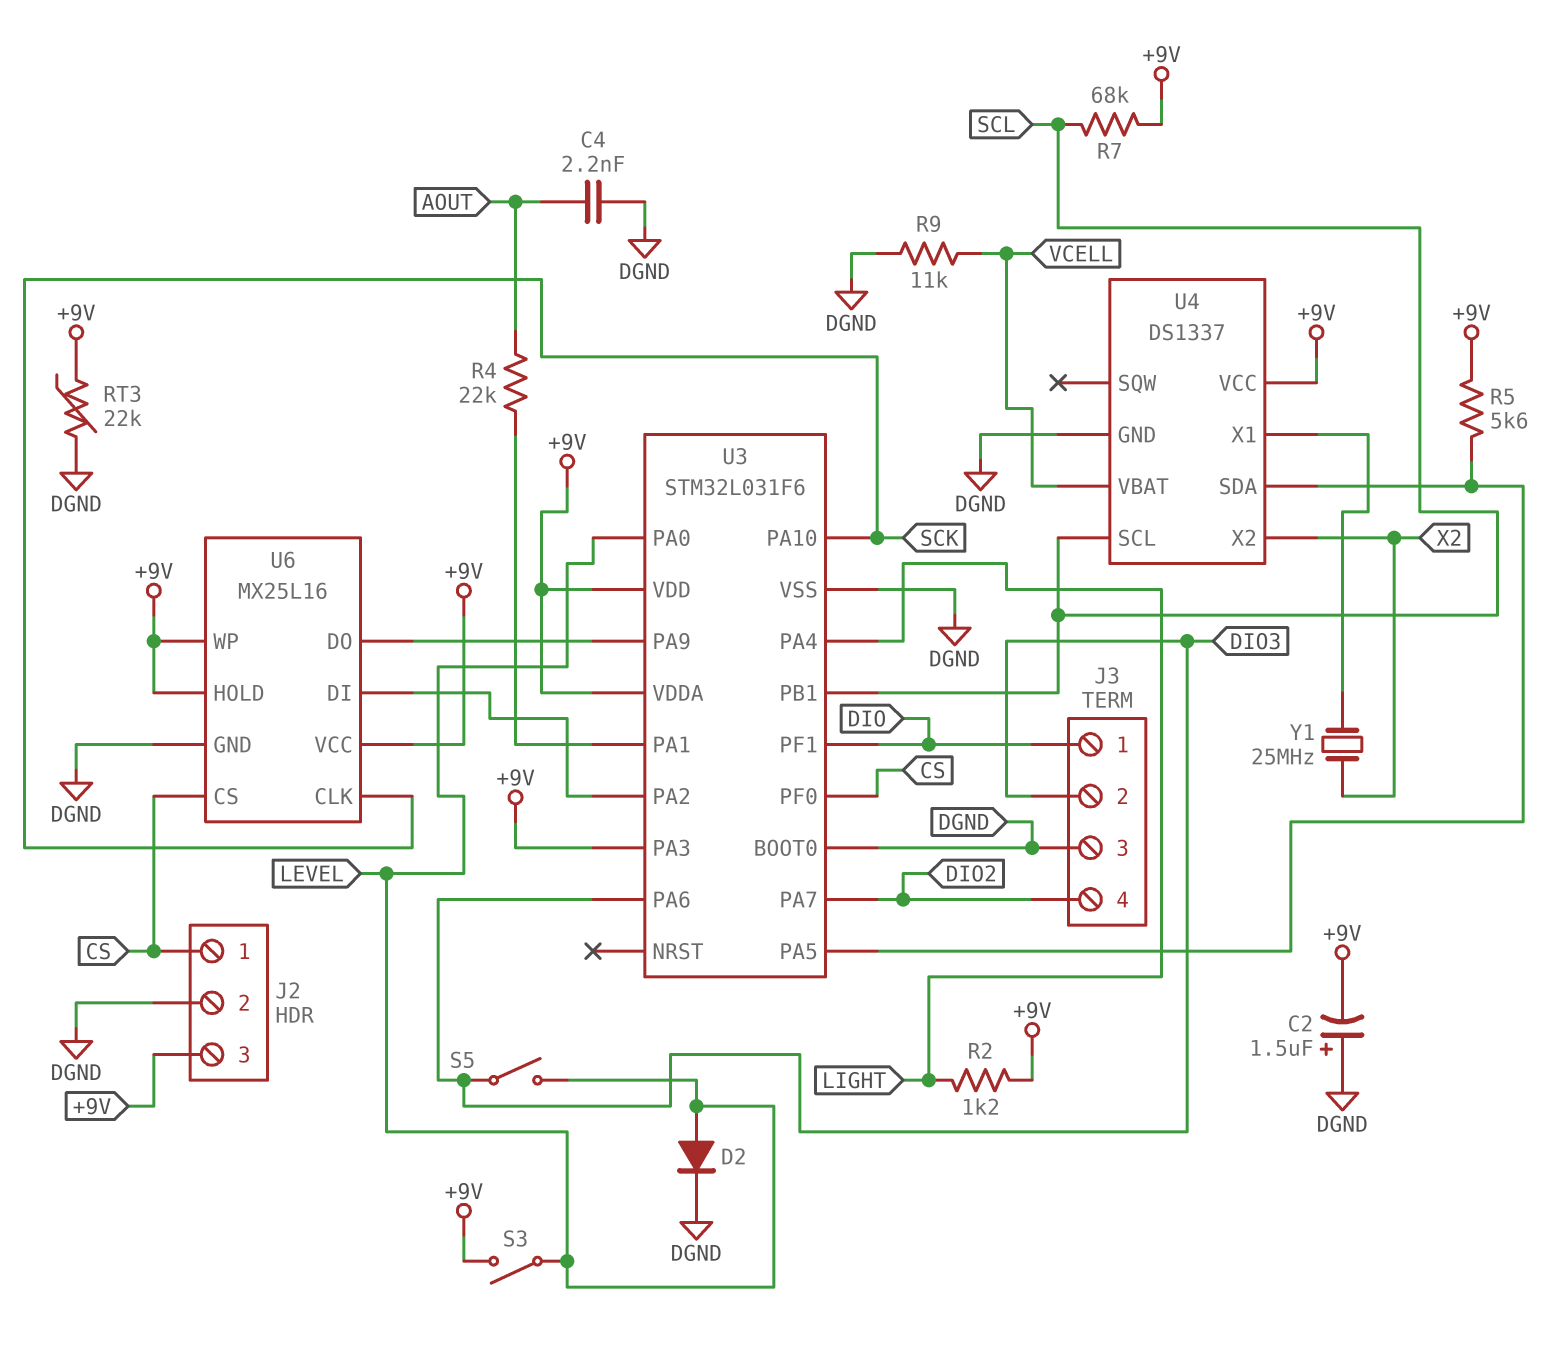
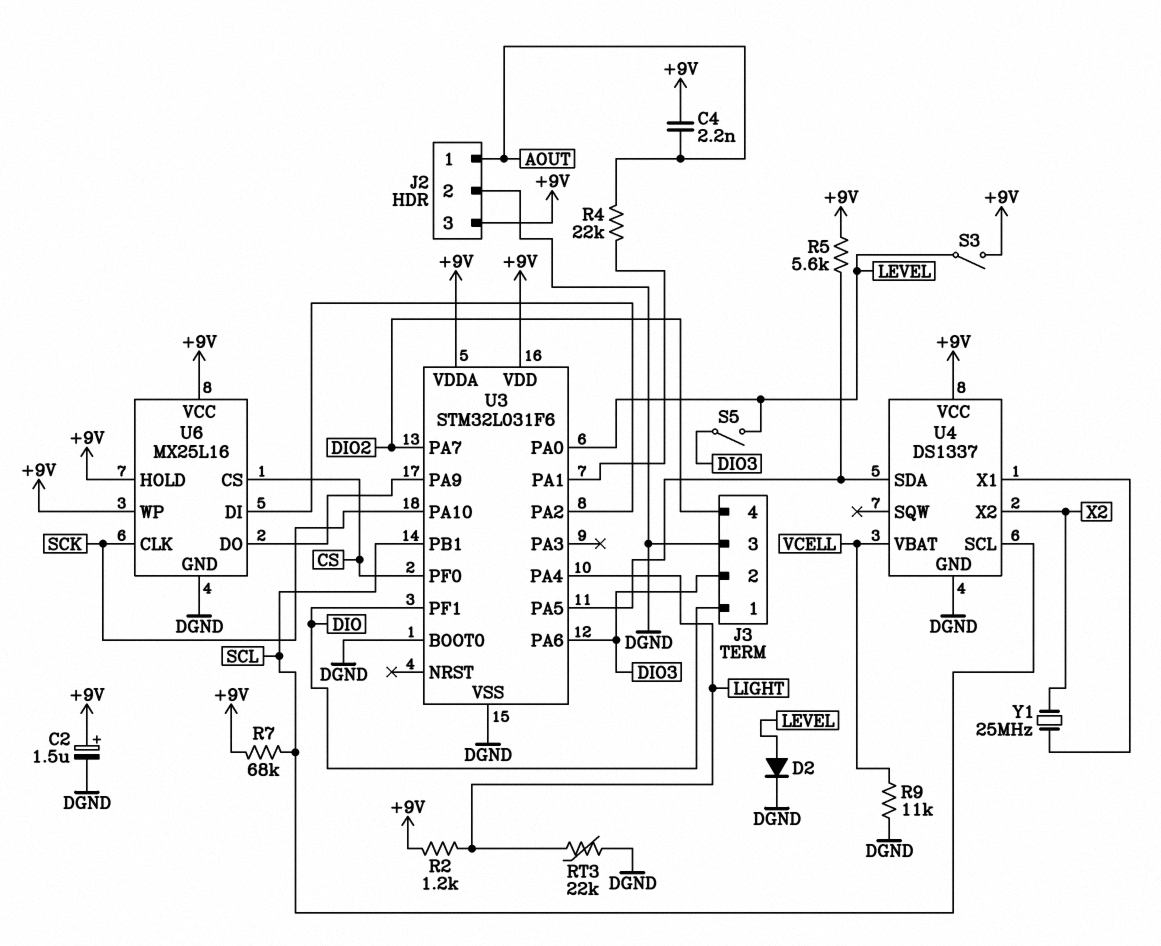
C2: 1.5uF (plus DGND, minus +9V) -> 1.5uF (plus +9V, minus DGND)
C4: 2.2nF (AOUT, DGND) -> 2.2nF (+9V, AOUT)
J2 pin 1: CS -> AOUT
RT3: 22k (+9V, DGND) -> 22k (DGND, LIGHT)
U3 pin PA3: +9V -> none

